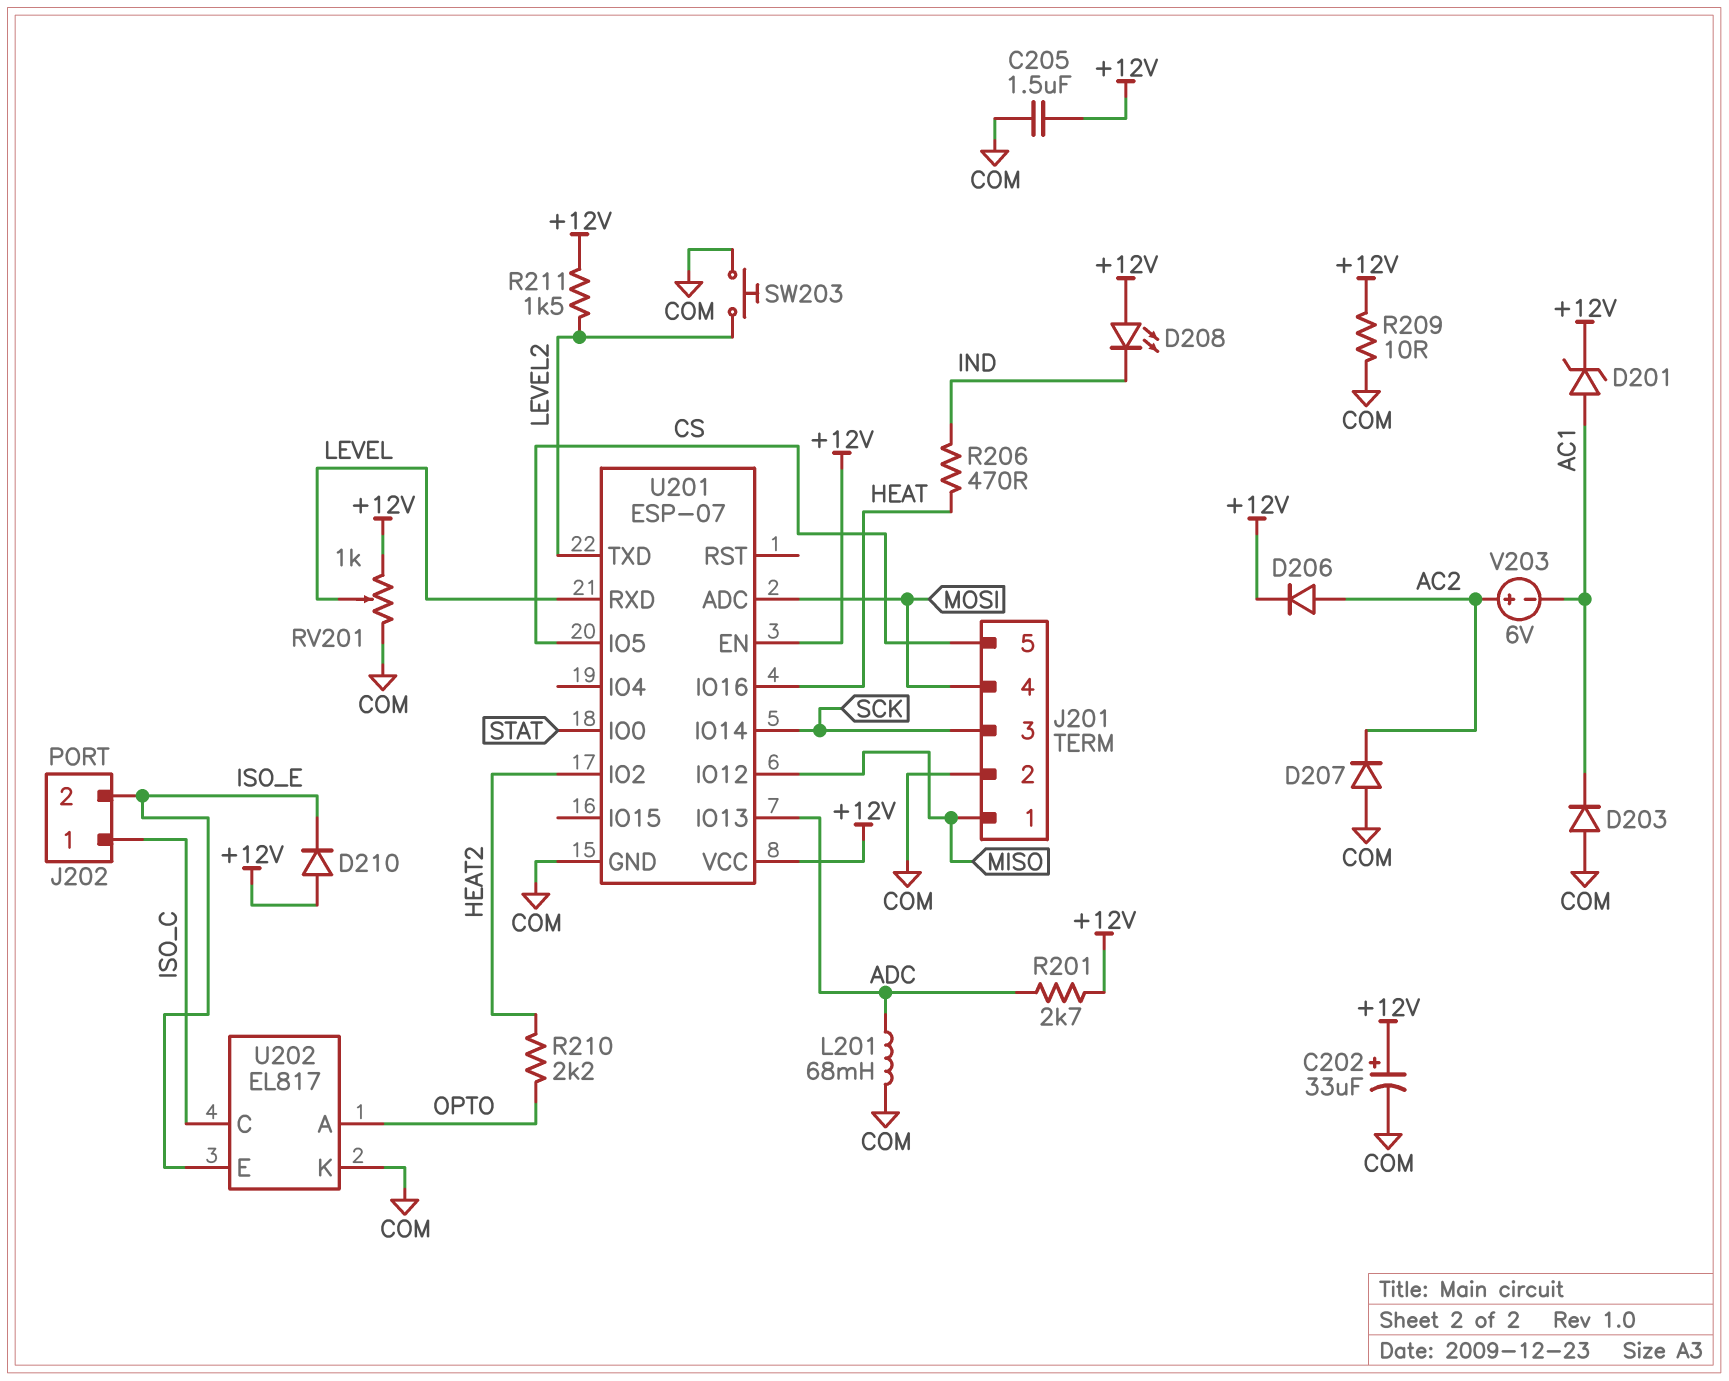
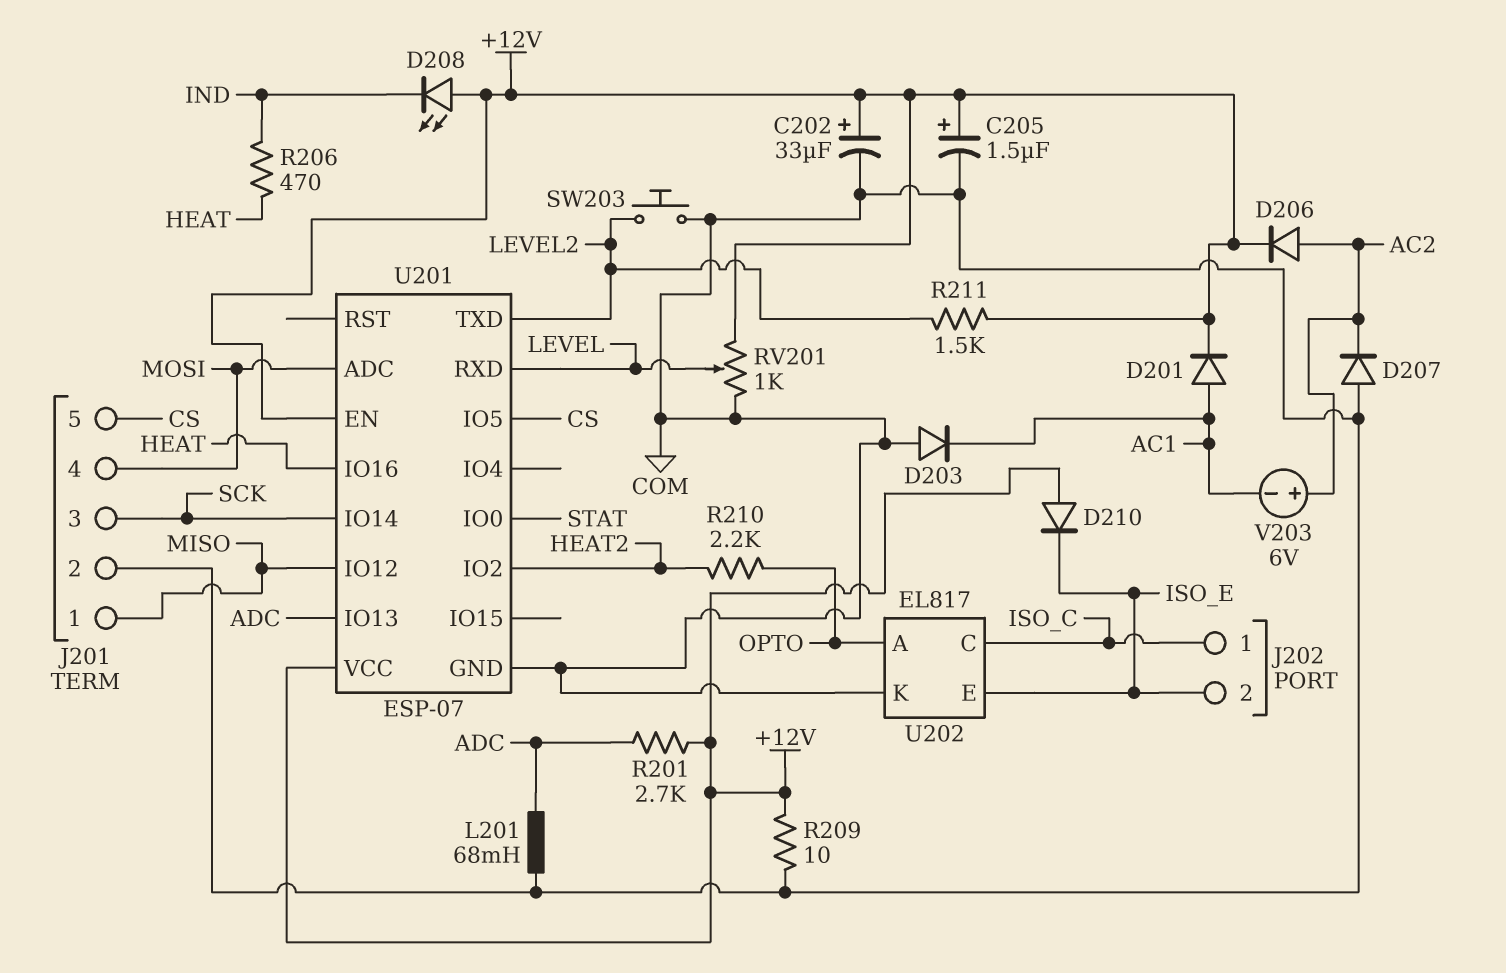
C205: 1.5uF (+12V, COM) -> 1.5uF (plus +12V, minus COM)
D201: zener (A AC1, K +12V) -> diode (A AC1, K +12V)

